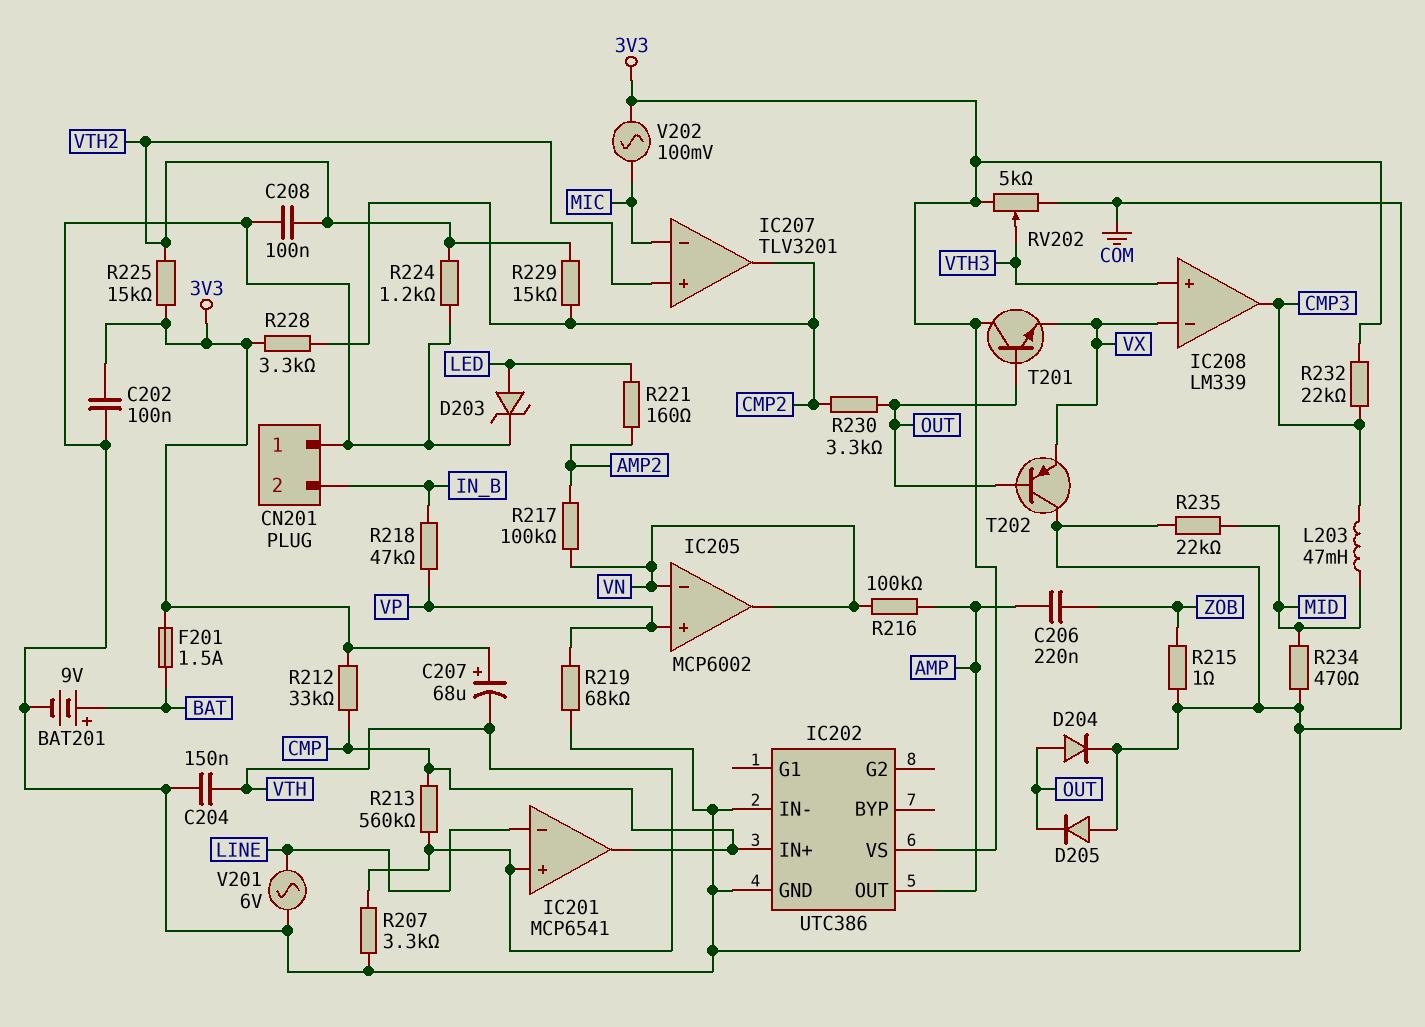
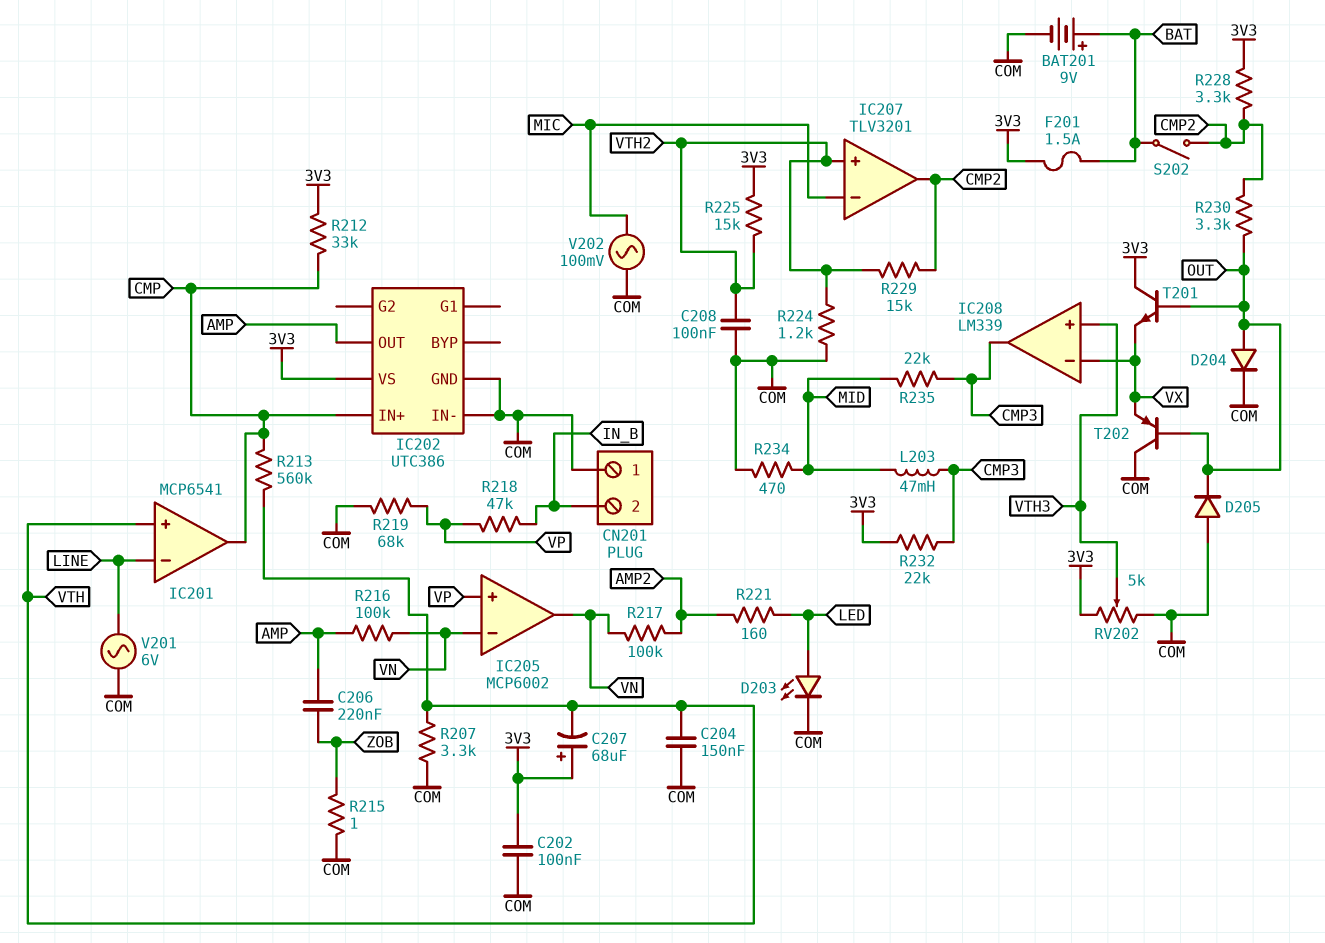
D203: zener (A LED, K COM) -> LED (A LED, K COM)
R235: 22k (COM, MID) -> 22k (CMP3, MID)
S202: none -> switch (BAT, CMP2)
V202: AC 100mV (3V3, MIC) -> AC 100mV (COM, MIC)

